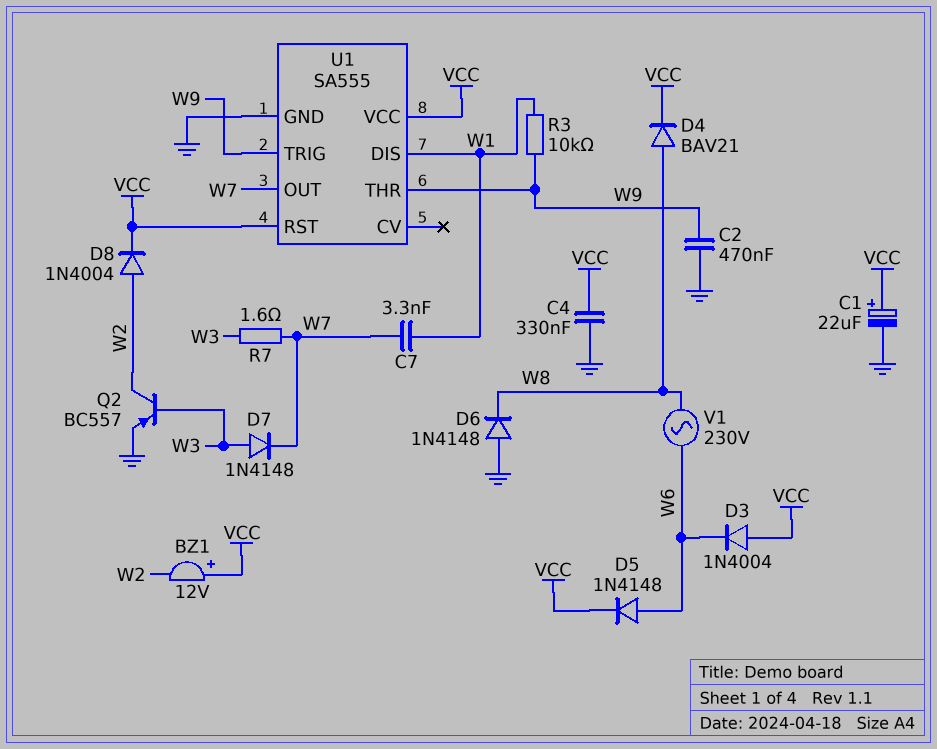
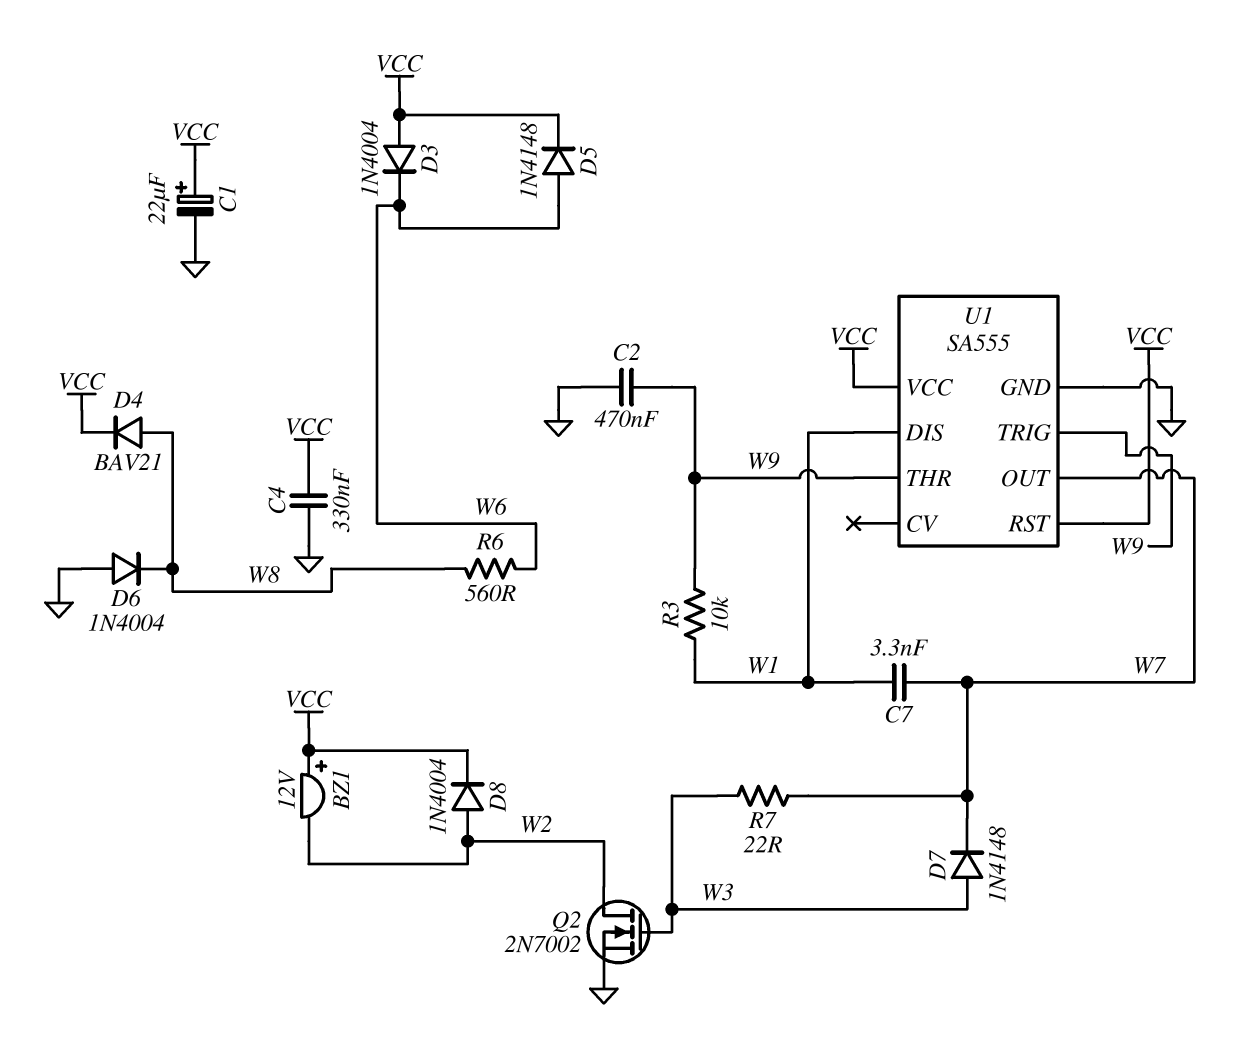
D6: diode 1N4148 (A GND, K W8) -> diode 1N4004 (A GND, K W8)
Q2: PNP BC557 (B W3, C W2, E GND) -> NMOS 2N7002 (G W3, D W2, S GND)
R6: none -> 560 (W6, W8)
R7: 1.6 (W3, W7) -> 22 (W3, W7)
V1: AC 230V (W6, W8) -> none

